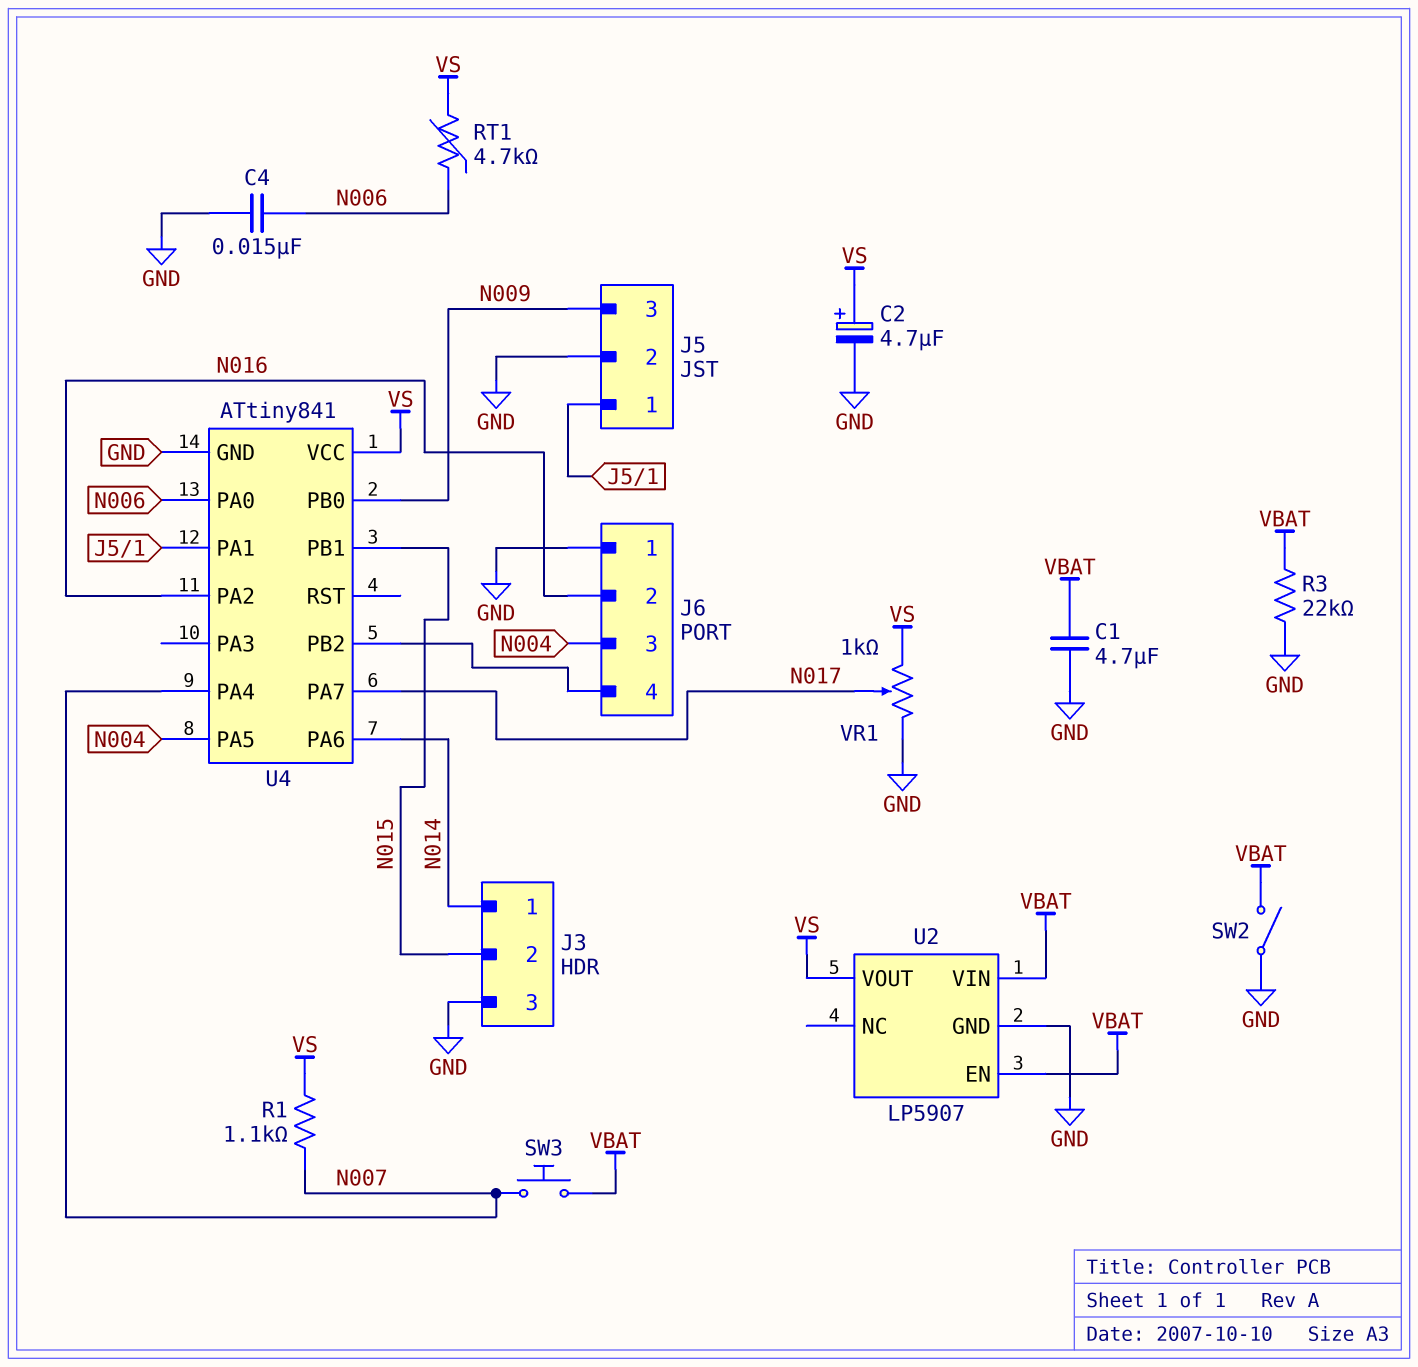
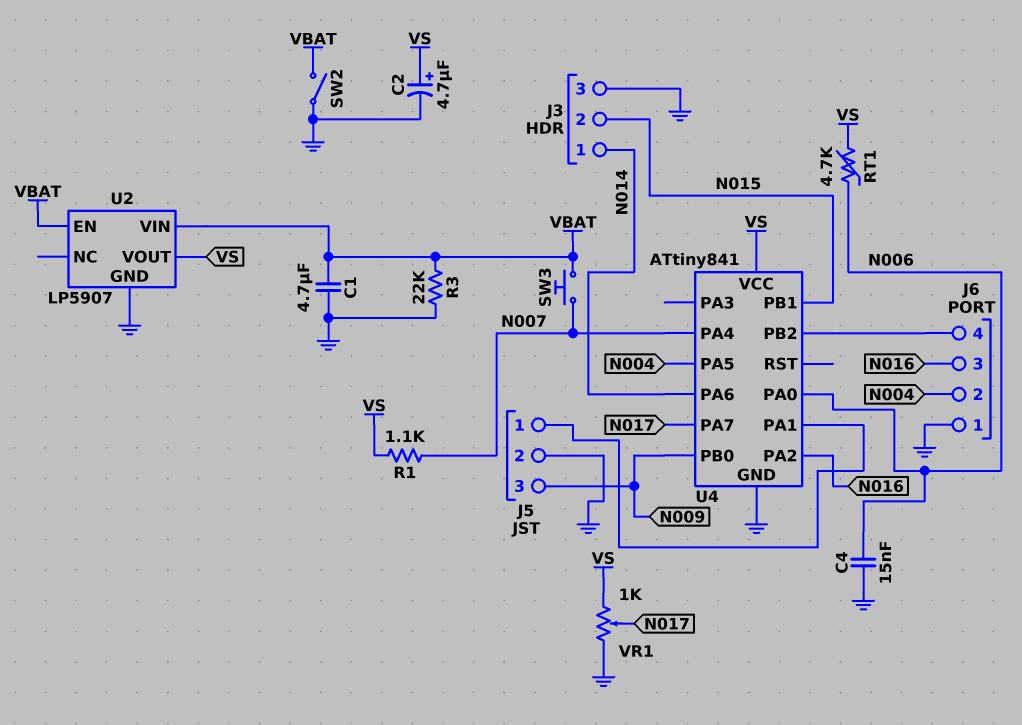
J6 pin 2: N016 -> N004
J6 pin 3: N004 -> N016

